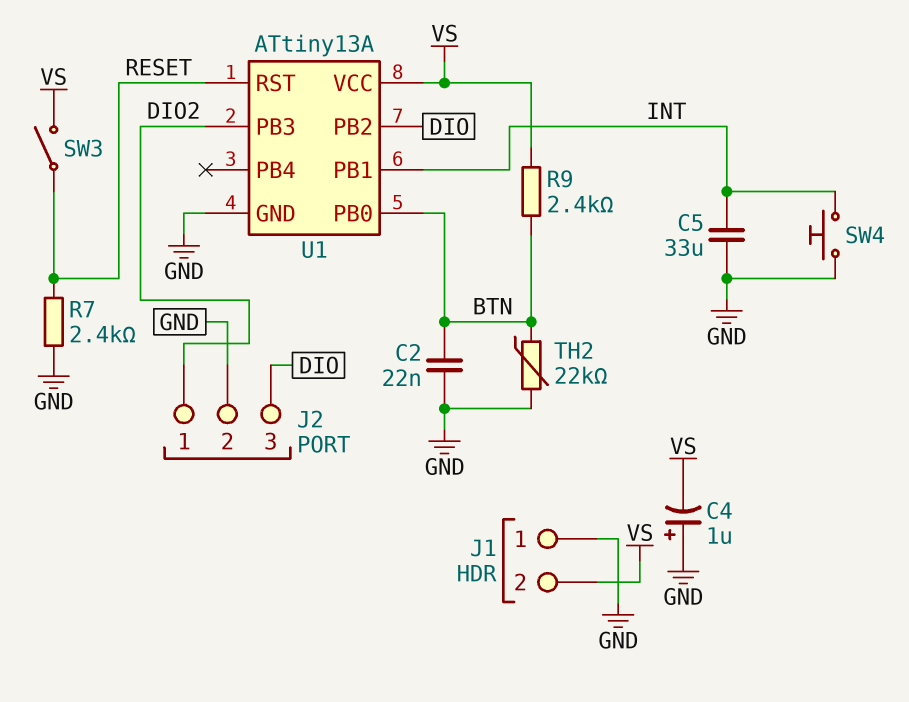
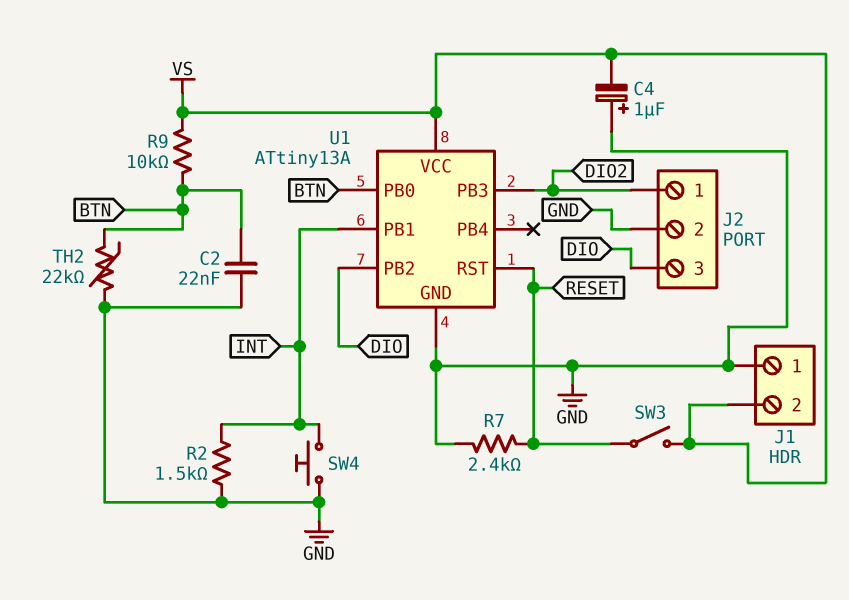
C5: 33uF (GND, INT) -> none
R2: none -> 1.5k (GND, INT)
R9: 2.4k (BTN, VS) -> 10k (BTN, VS)

